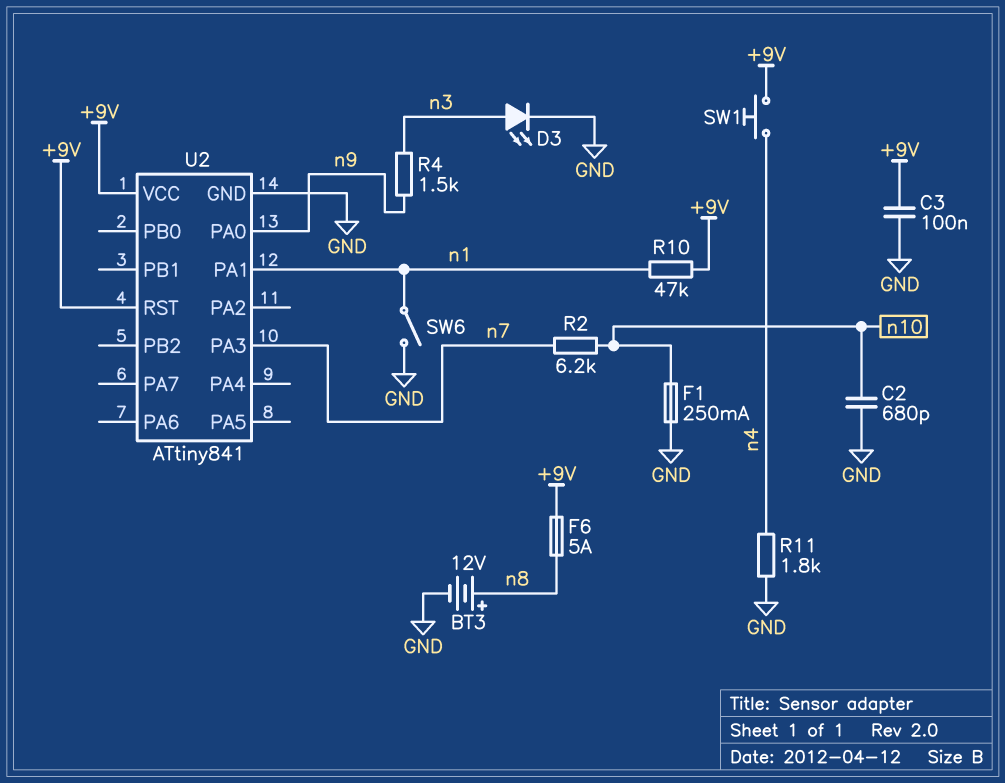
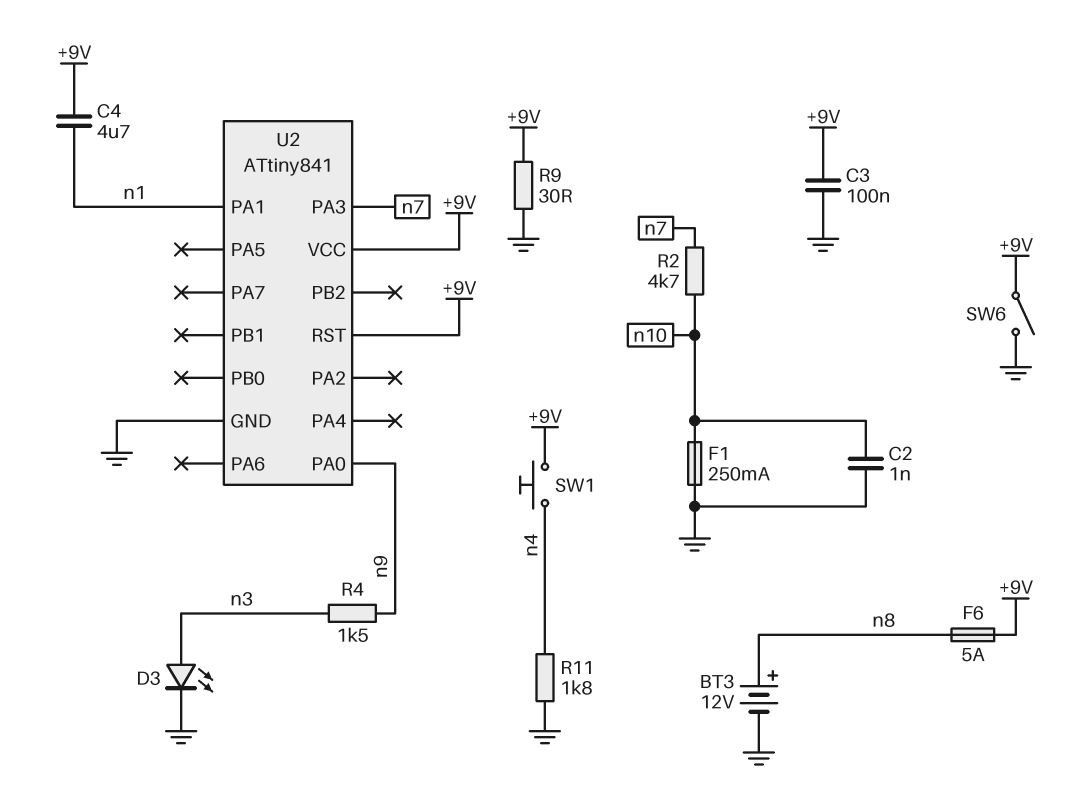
C2: 680pF (GND, n10) -> 1nF (GND, n10)
C4: none -> 4.7uF (+9V, n1)
R2: 6.2k (n7, n10) -> 4.7k (n7, n10)
R9: none -> 30 (+9V, GND)
R10: 47k (+9V, n1) -> none
SW6: switch (GND, n1) -> switch (+9V, GND)

